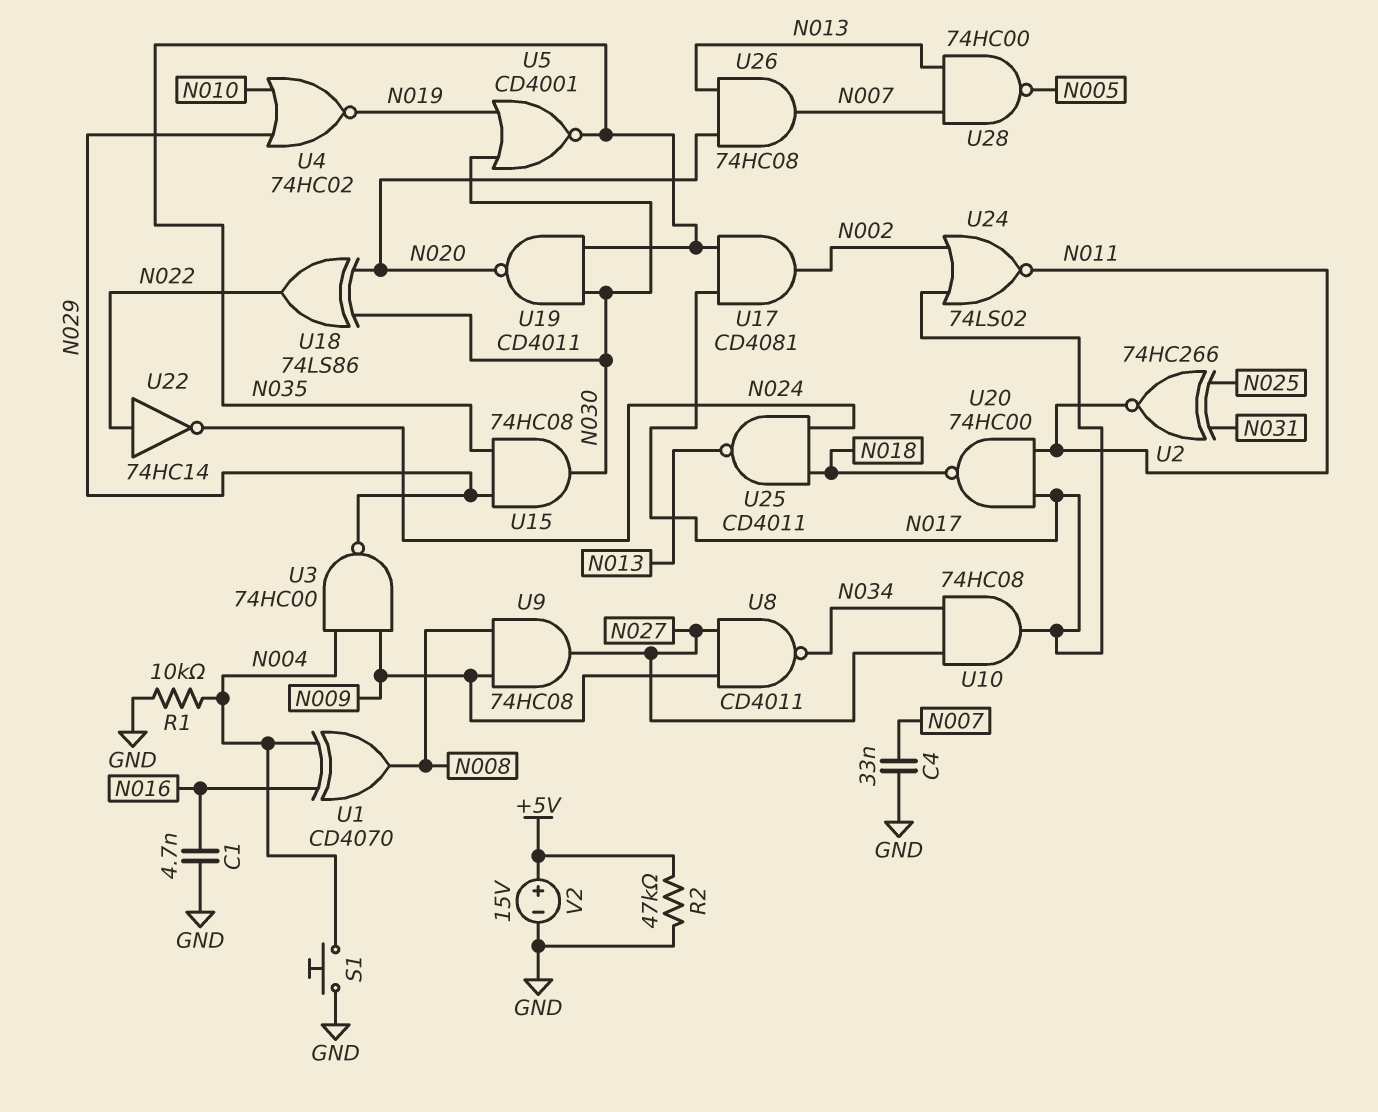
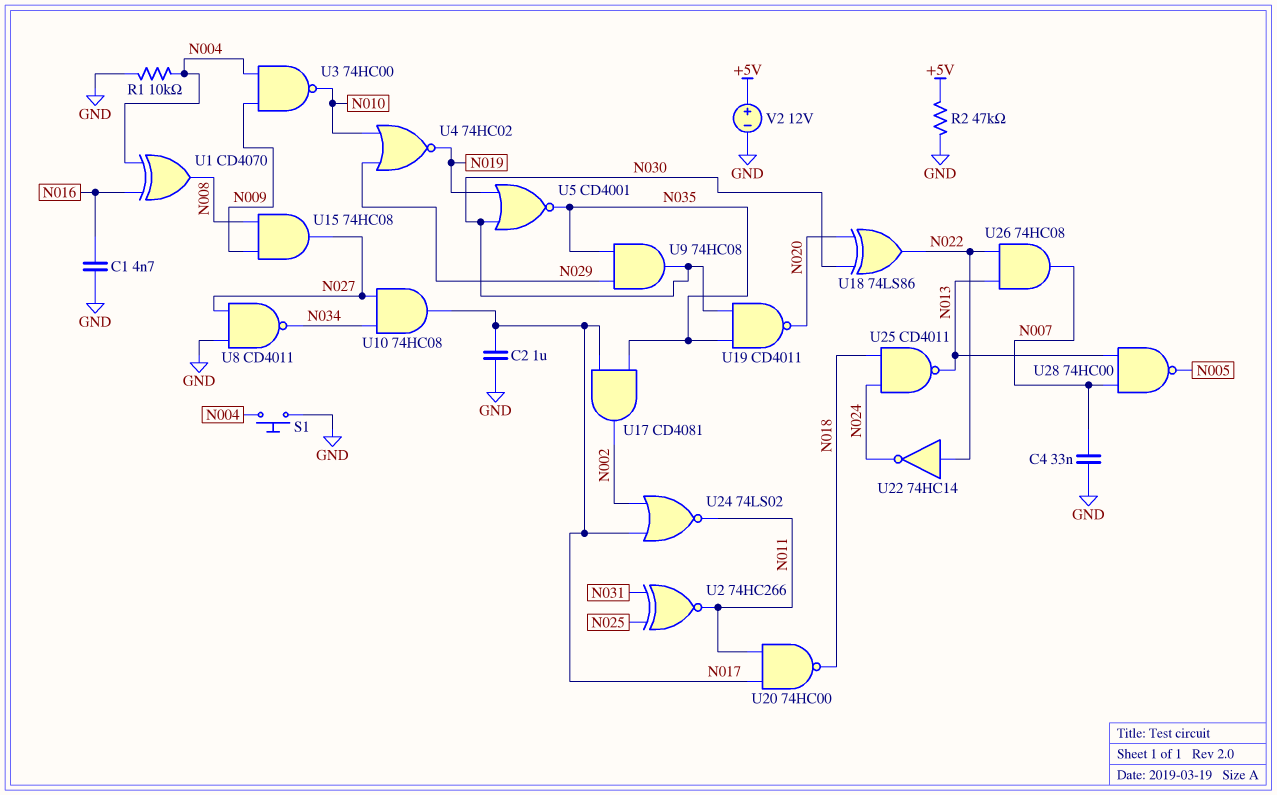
C2: none -> 1uF (GND, N017)
U3: NAND 74HC00 (in N004, in N009, out N029) -> NAND 74HC00 (in N004, in N009, out N010)
U8: NAND CD4011 (in N009, in N027, out N034) -> NAND CD4011 (in GND, in N027, out N034)
U9: AND 74HC08 (in N008, in N009, out N027) -> AND 74HC08 (in N029, in N035, out N030)
U15: AND 74HC08 (in N029, in N035, out N030) -> AND 74HC08 (in N008, in N009, out N027)
U26: AND 74HC08 (in N013, in N020, out N007) -> AND 74HC08 (in N013, in N022, out N007)
V2: 15V (plus +5V, minus GND) -> 12V (plus +5V, minus GND)

